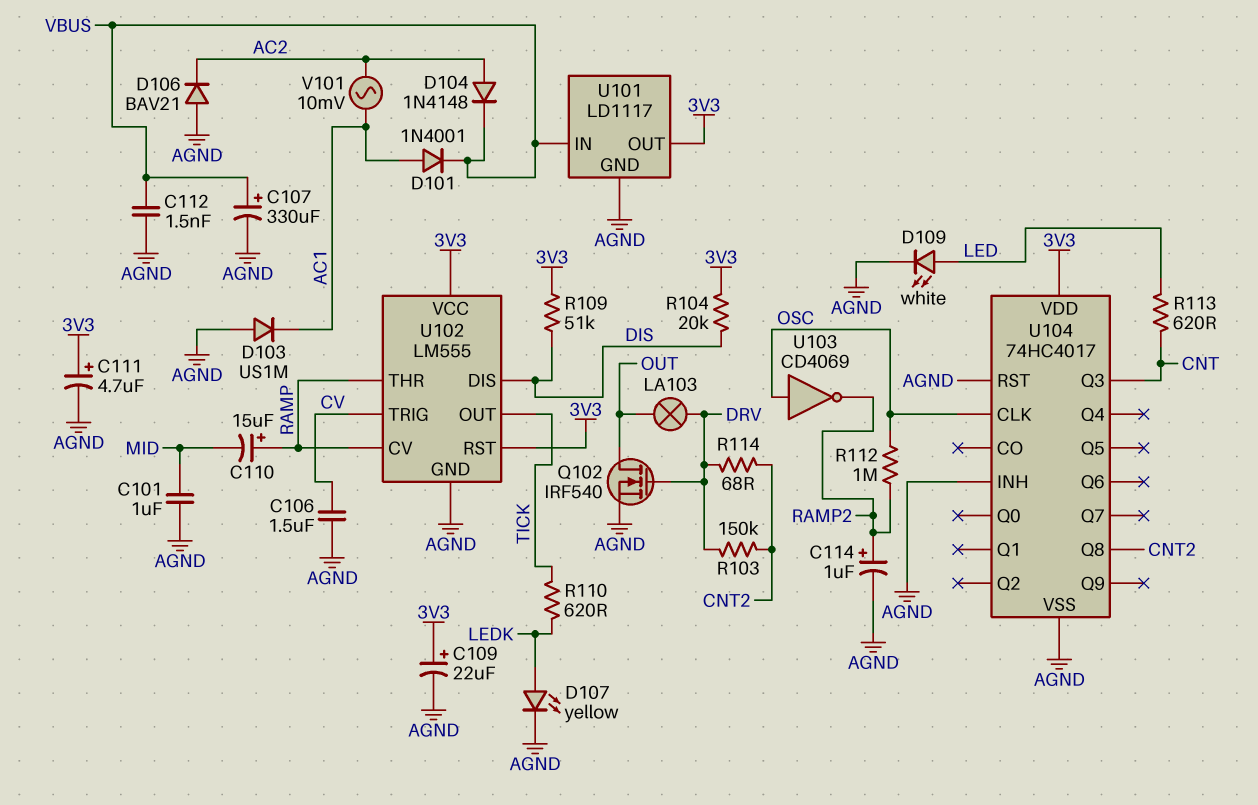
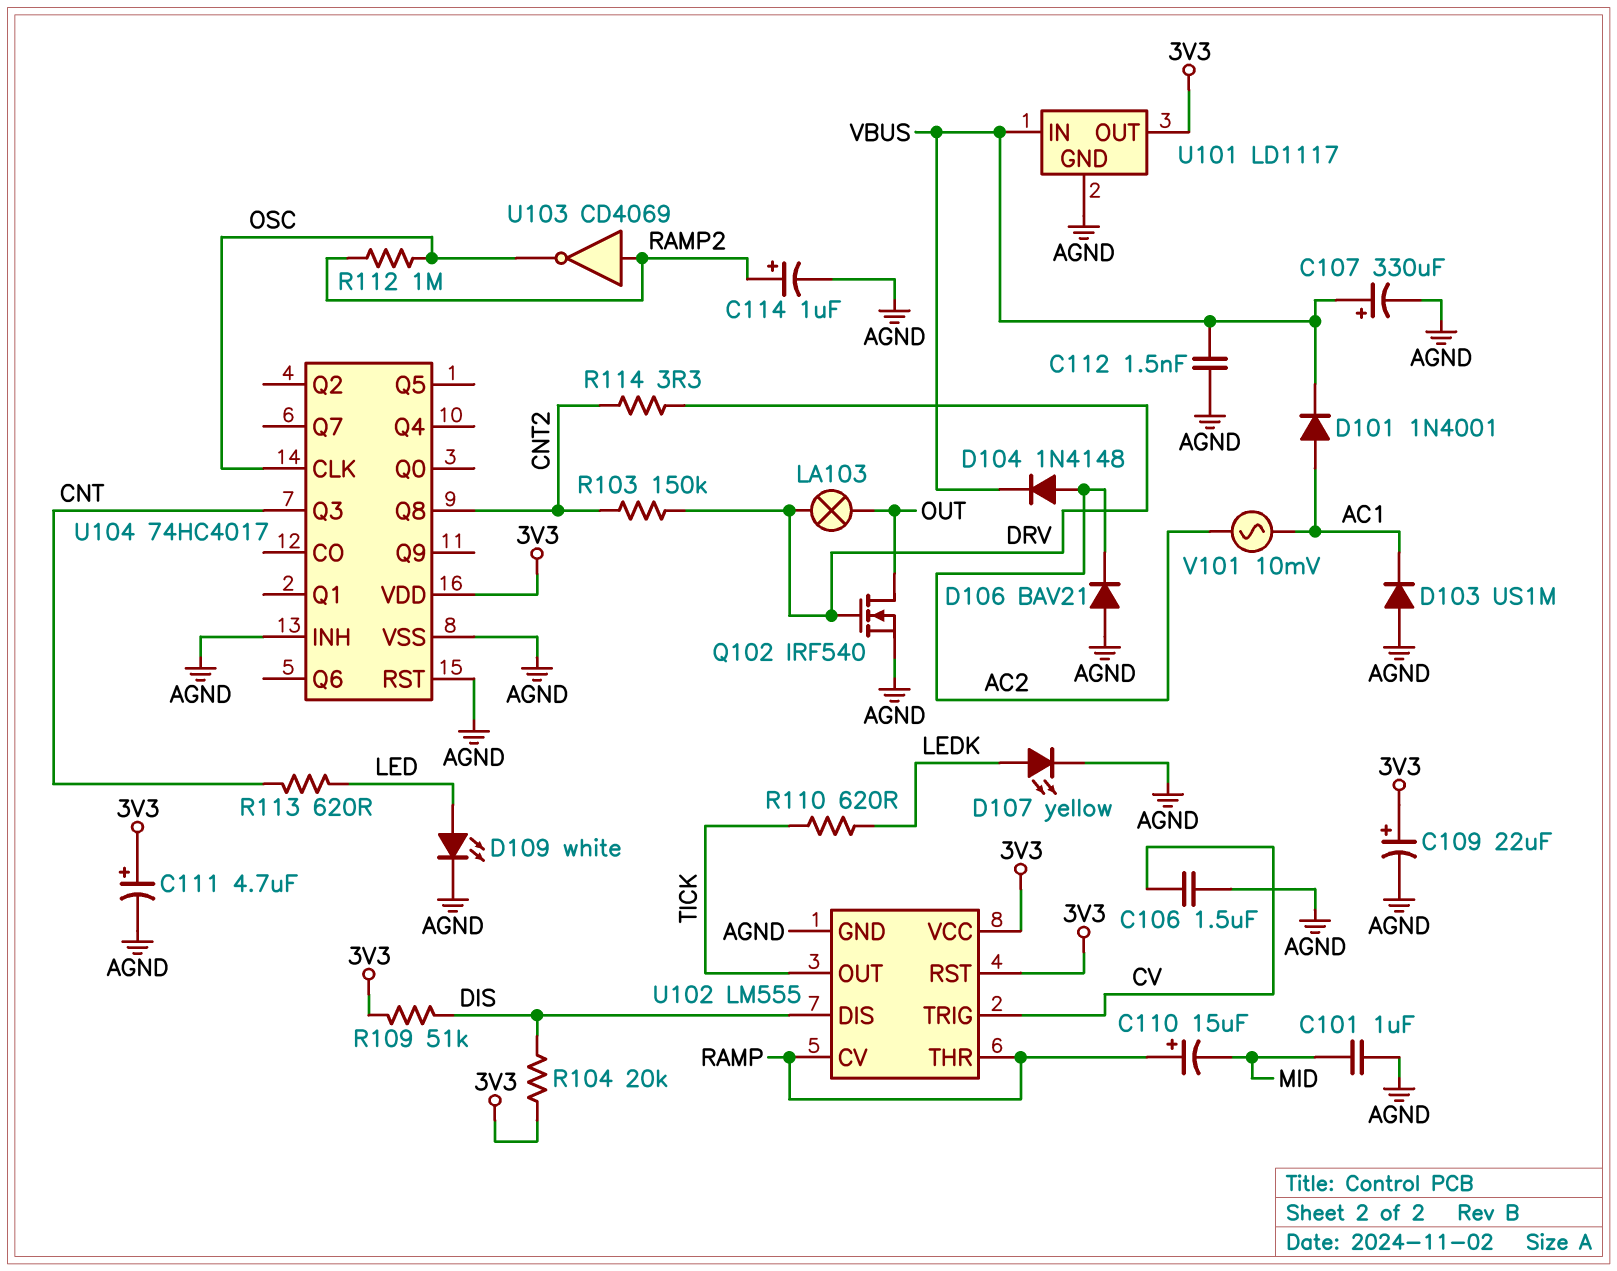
R114: 68 (CNT2, DRV) -> 3.3 (CNT2, DRV)
U103: NOT CD4069 (in OSC, out RAMP2) -> NOT CD4069 (in RAMP2, out OSC)

